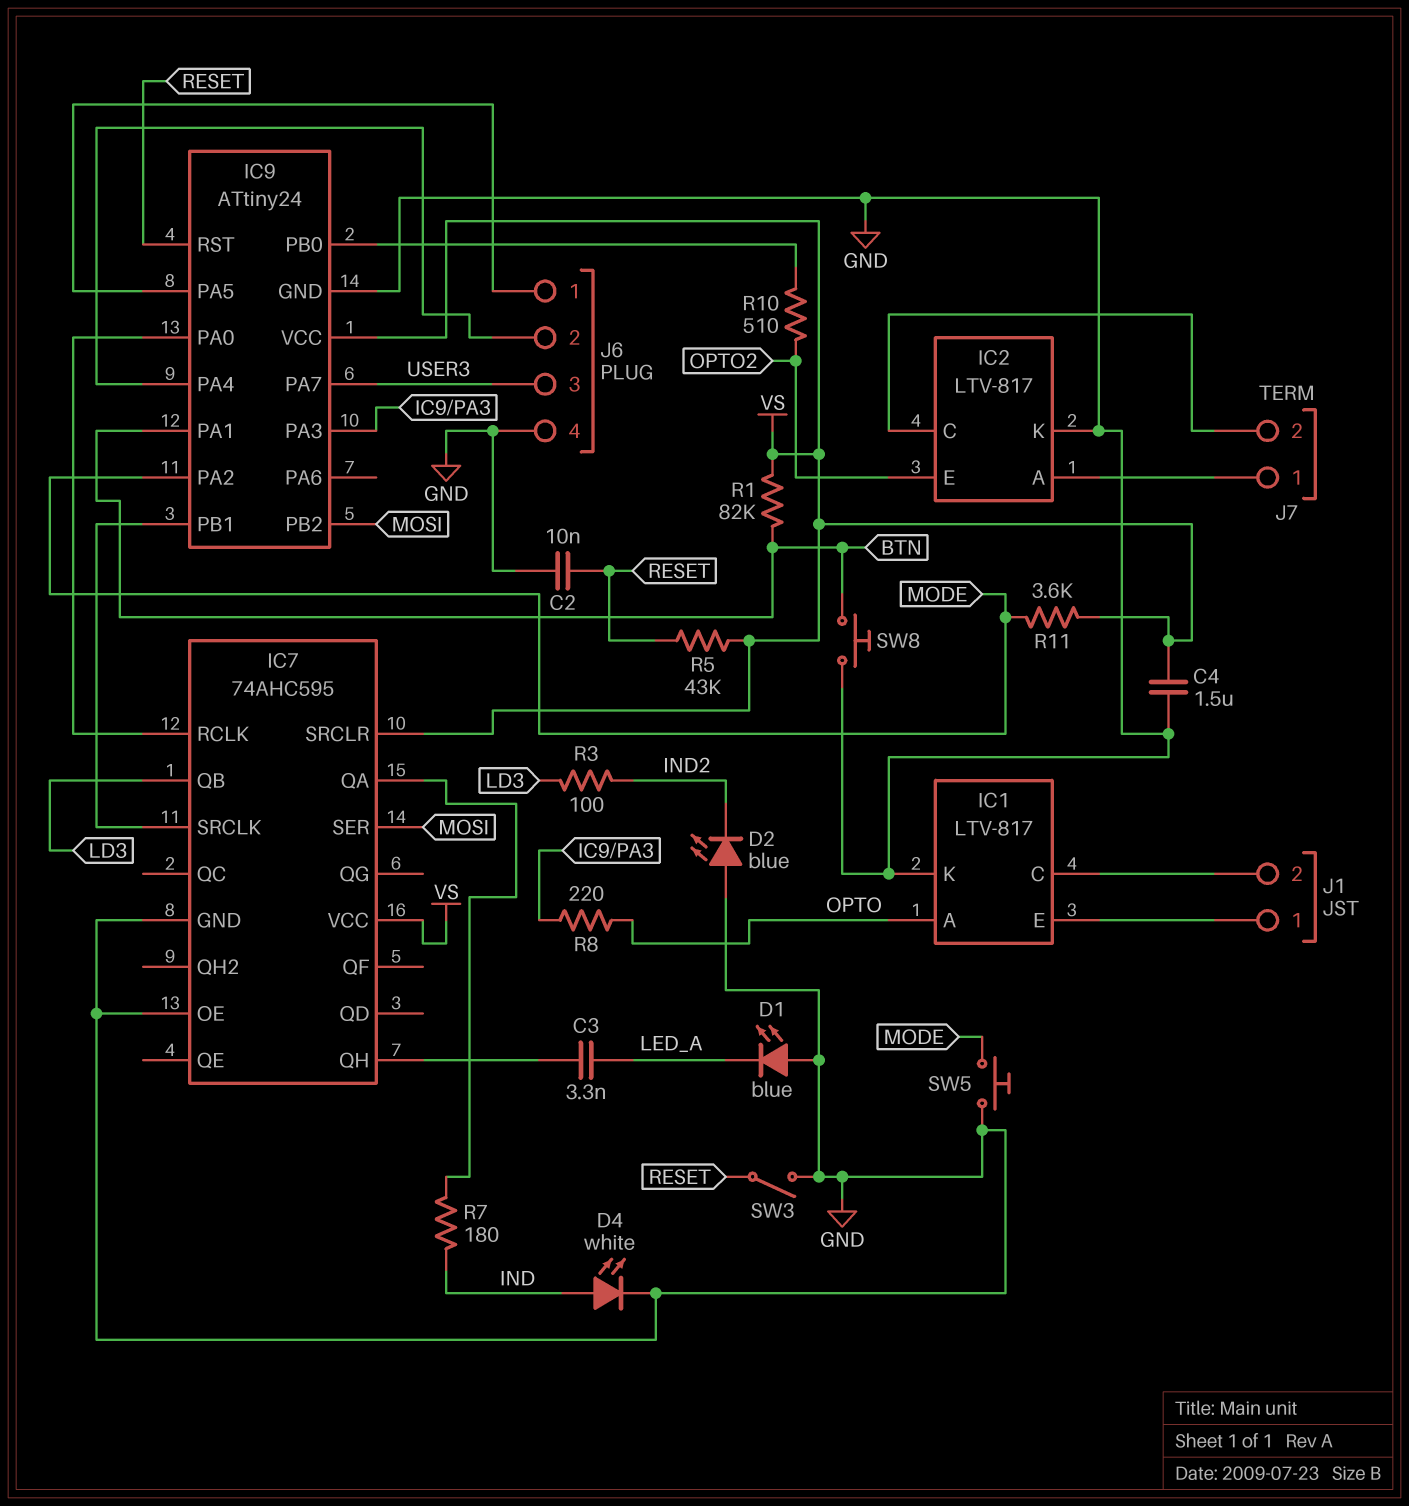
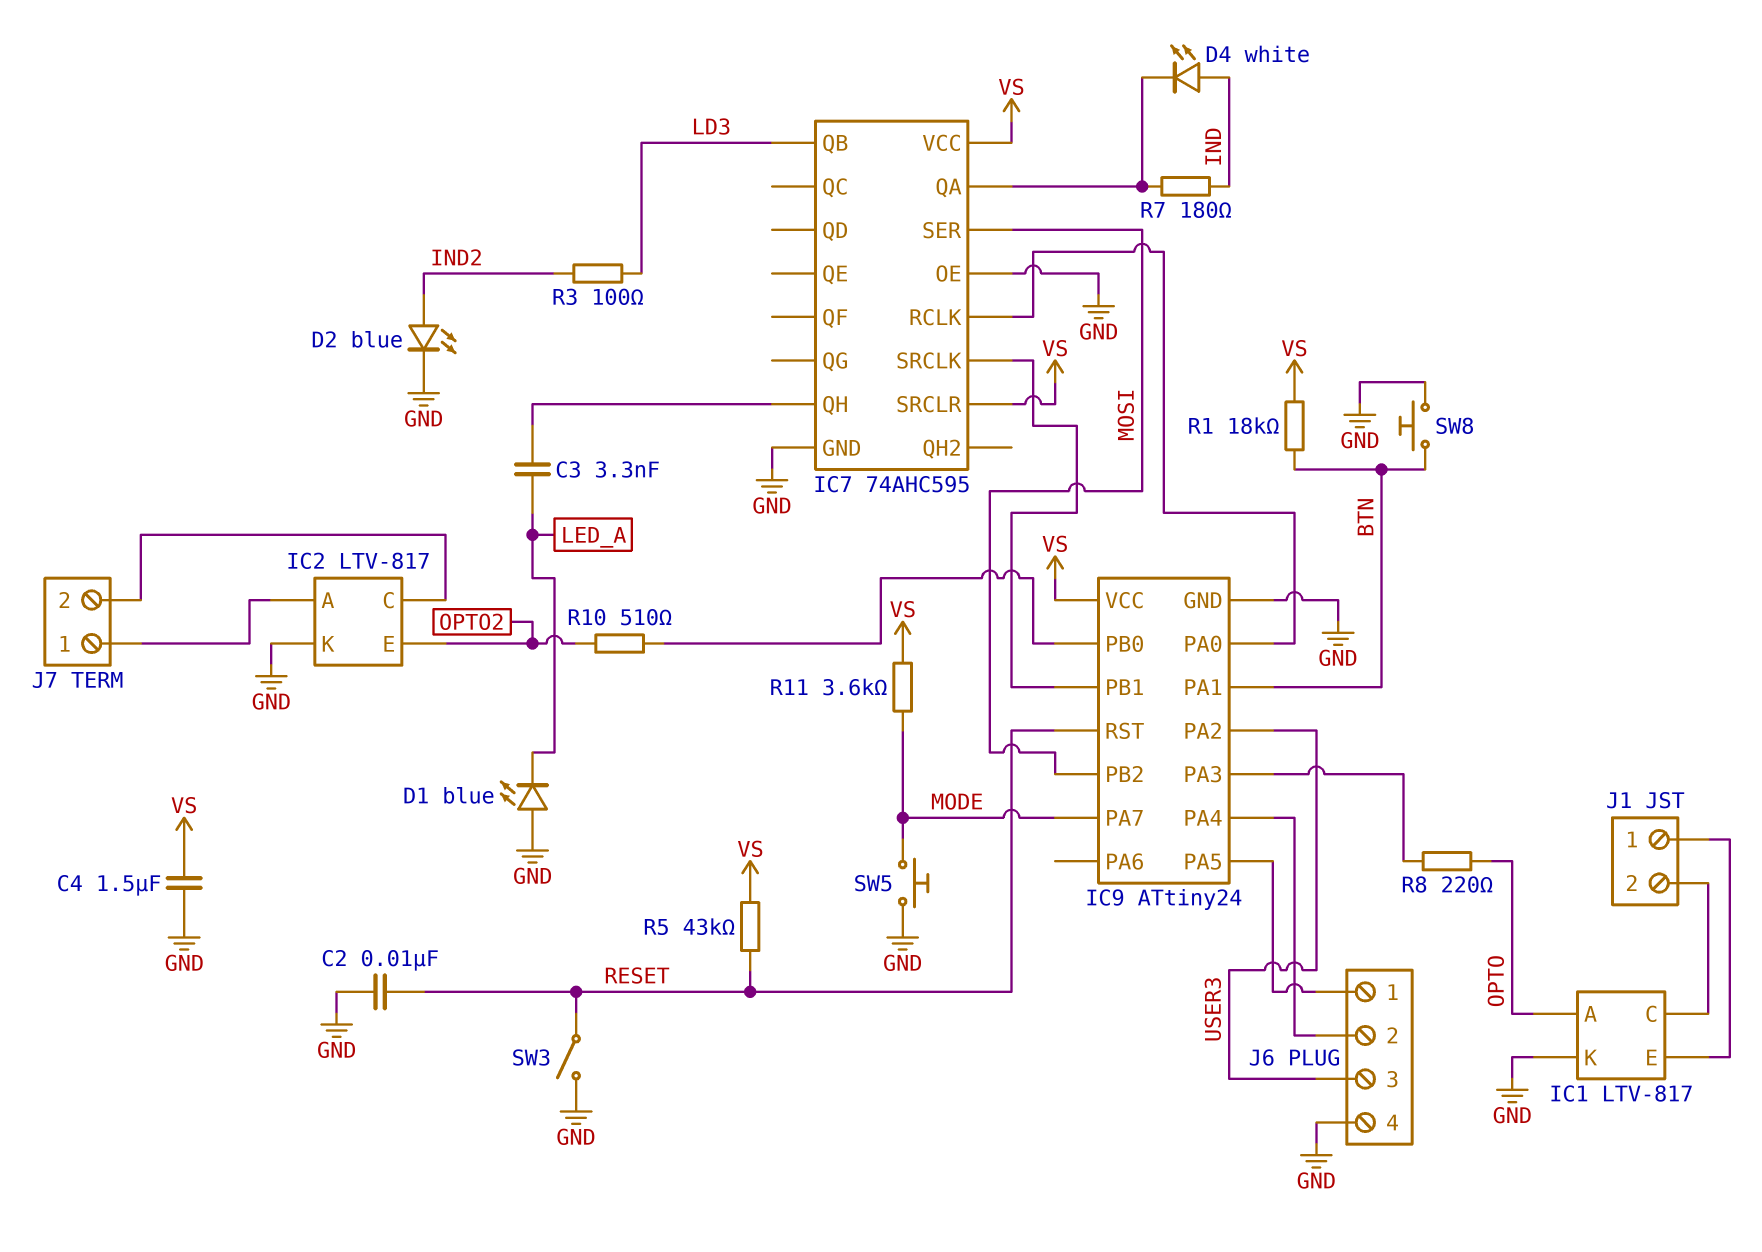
D2: LED blue (A GND, K IND2) -> LED blue (A IND2, K GND)
D4: LED white (A IND, K GND) -> LED white (A IND, K IC7/QA)
IC9 pin PA2: MODE -> USER3
IC9 pin PA7: USER3 -> MODE
R1: 82k (BTN, VS) -> 18k (BTN, VS)

